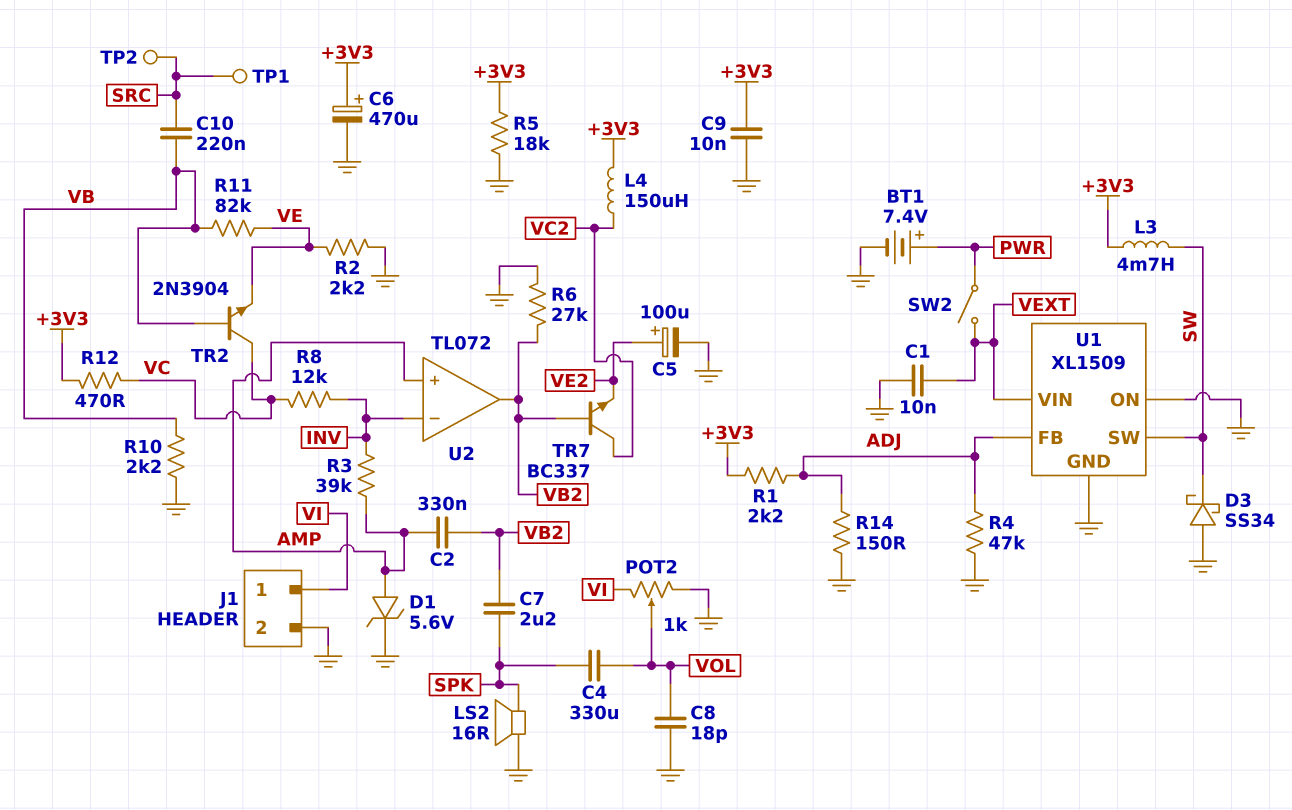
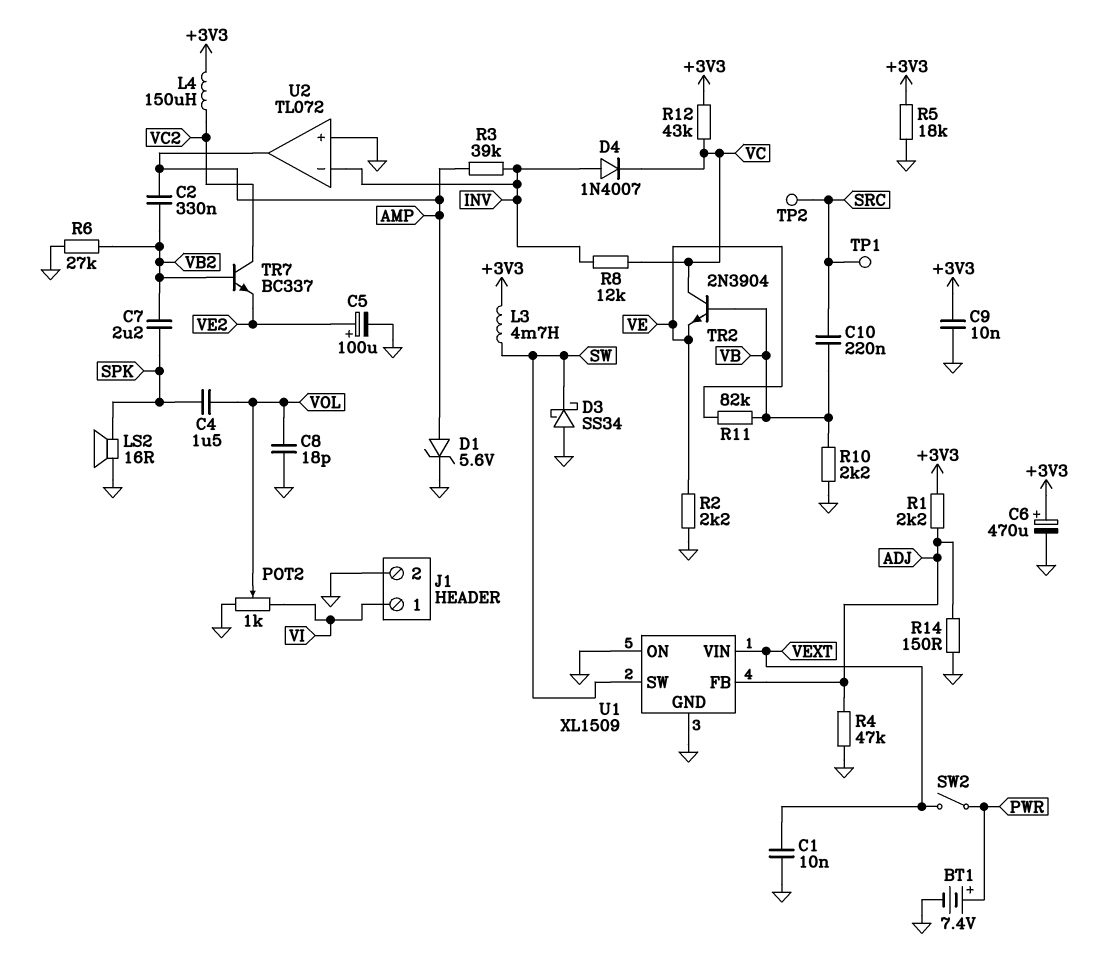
C4: 330uF (SPK, VOL) -> 1.5uF (SPK, VOL)
D4: none -> diode 1N4007 (A INV, K VC)
R12: 470 (+3V3, VC) -> 43k (+3V3, VC)
U2 pin in+: AMP -> GND
U2 pin out: VB2 -> AMP

